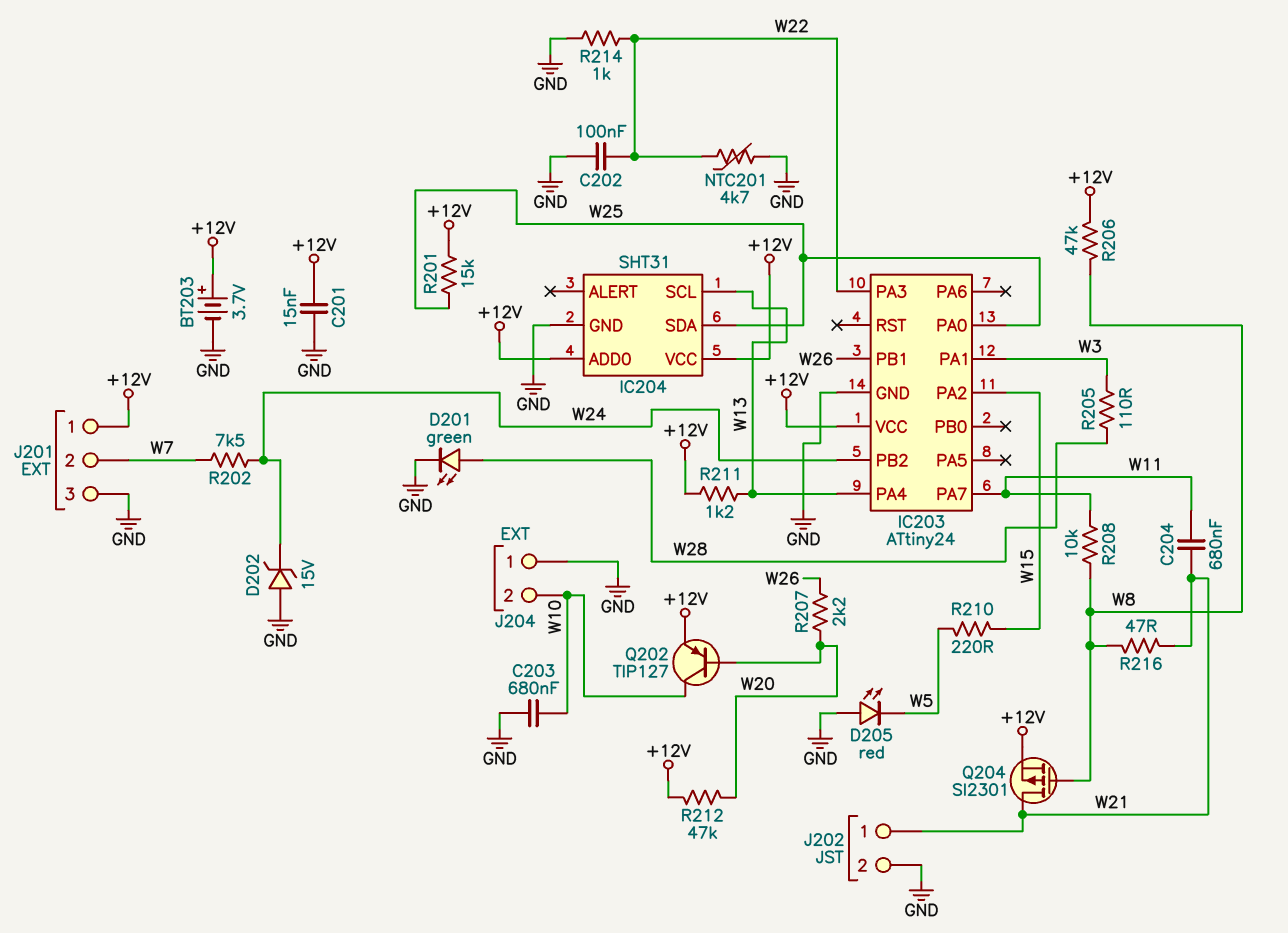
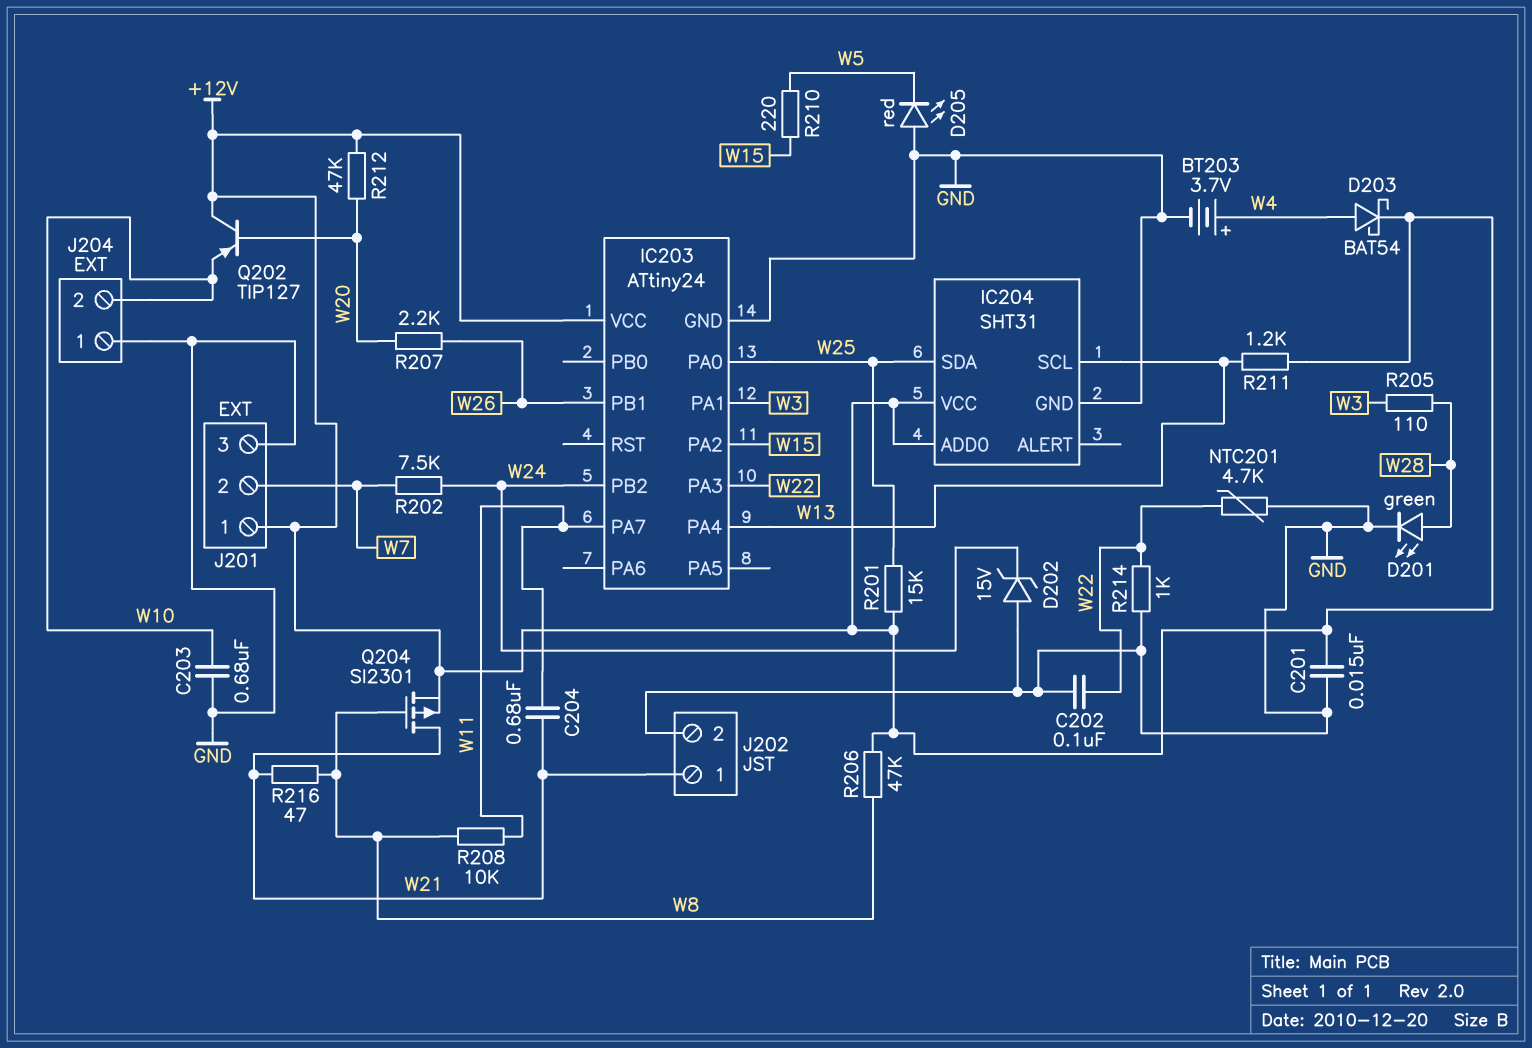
BT203: 3.7V (plus +12V, minus GND) -> 3.7V (plus W4, minus GND)
D203: none -> schottky BAT54 (A W4, K +12V)
Q202: PNP TIP127 (B W20, C W10, E +12V) -> PNP TIP127 (B W20, C +12V, E W10)

